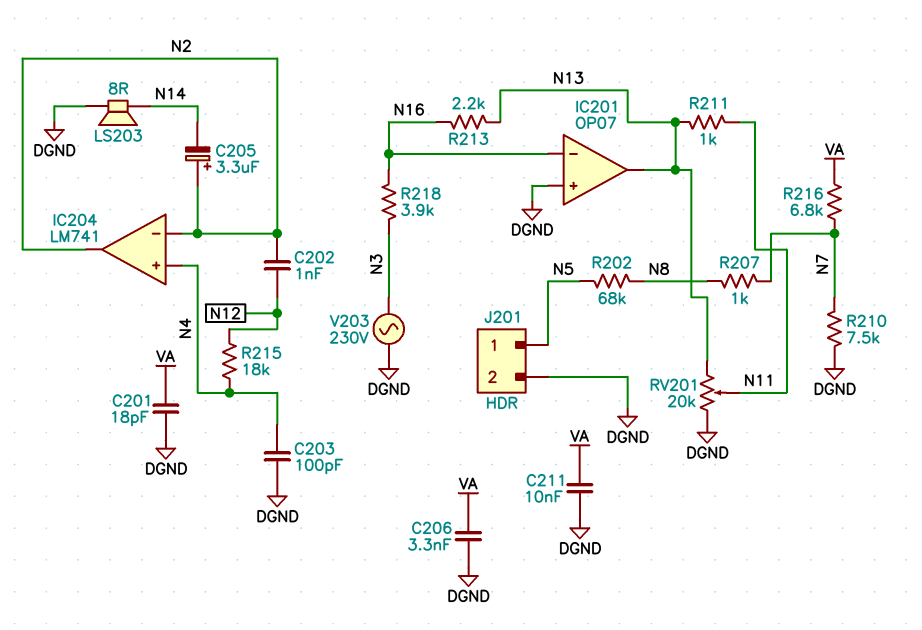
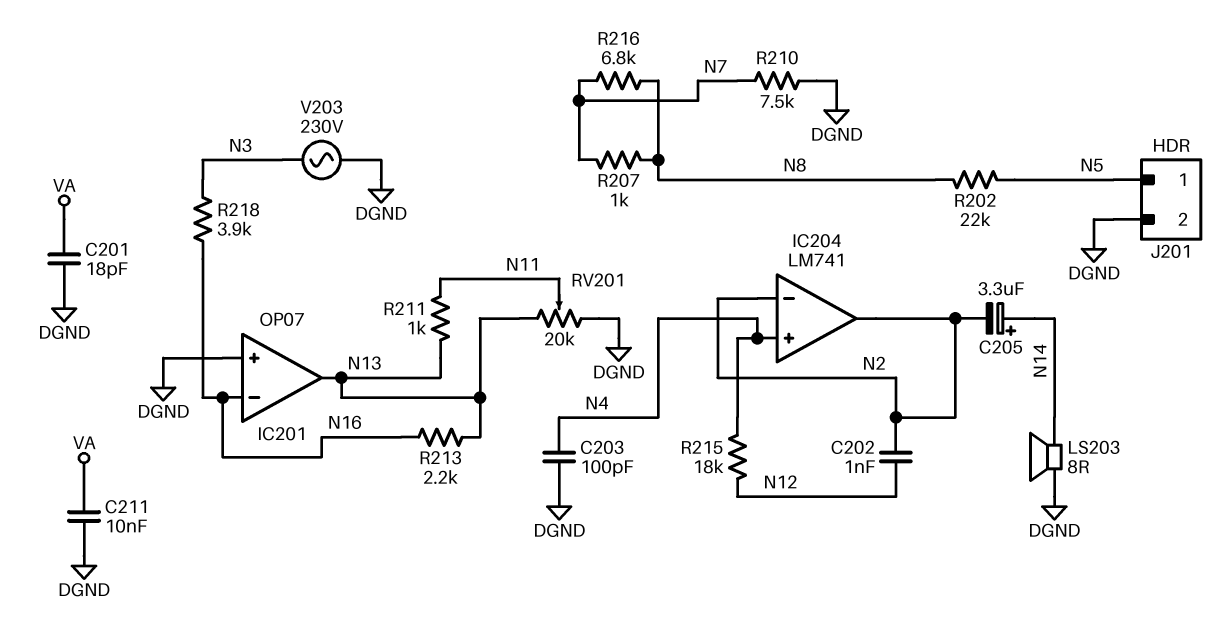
C205: 3.3uF (plus N2, minus N14) -> 3.3uF (plus N14, minus N2)
C206: 3.3nF (DGND, VA) -> none
R202: 68k (N5, N8) -> 22k (N5, N8)
R216: 6.8k (N7, VA) -> 6.8k (N7, N8)

